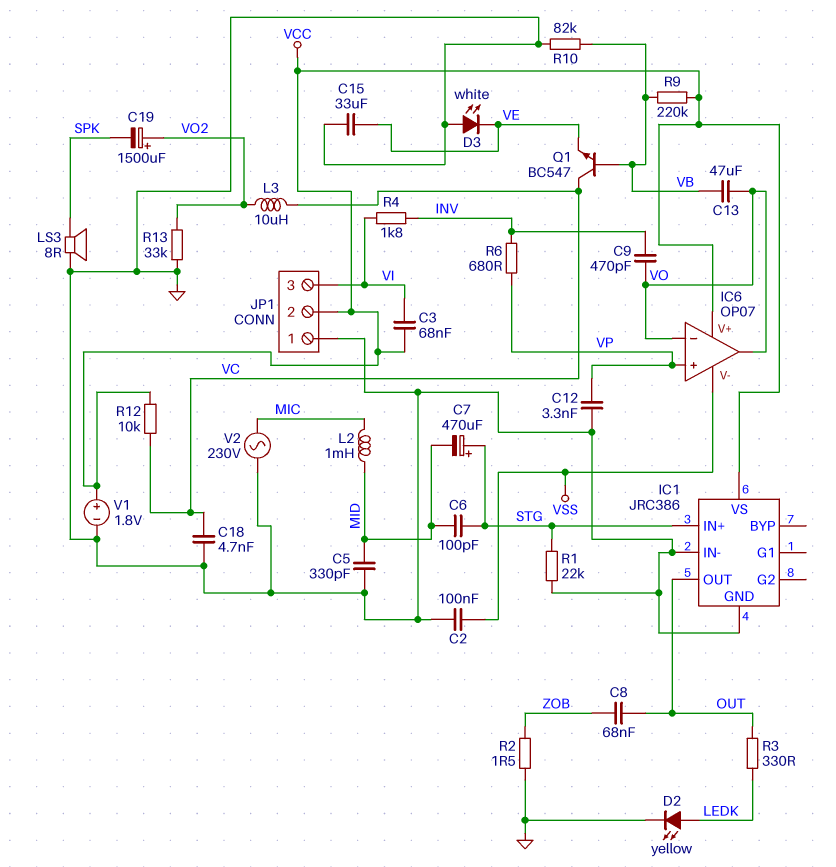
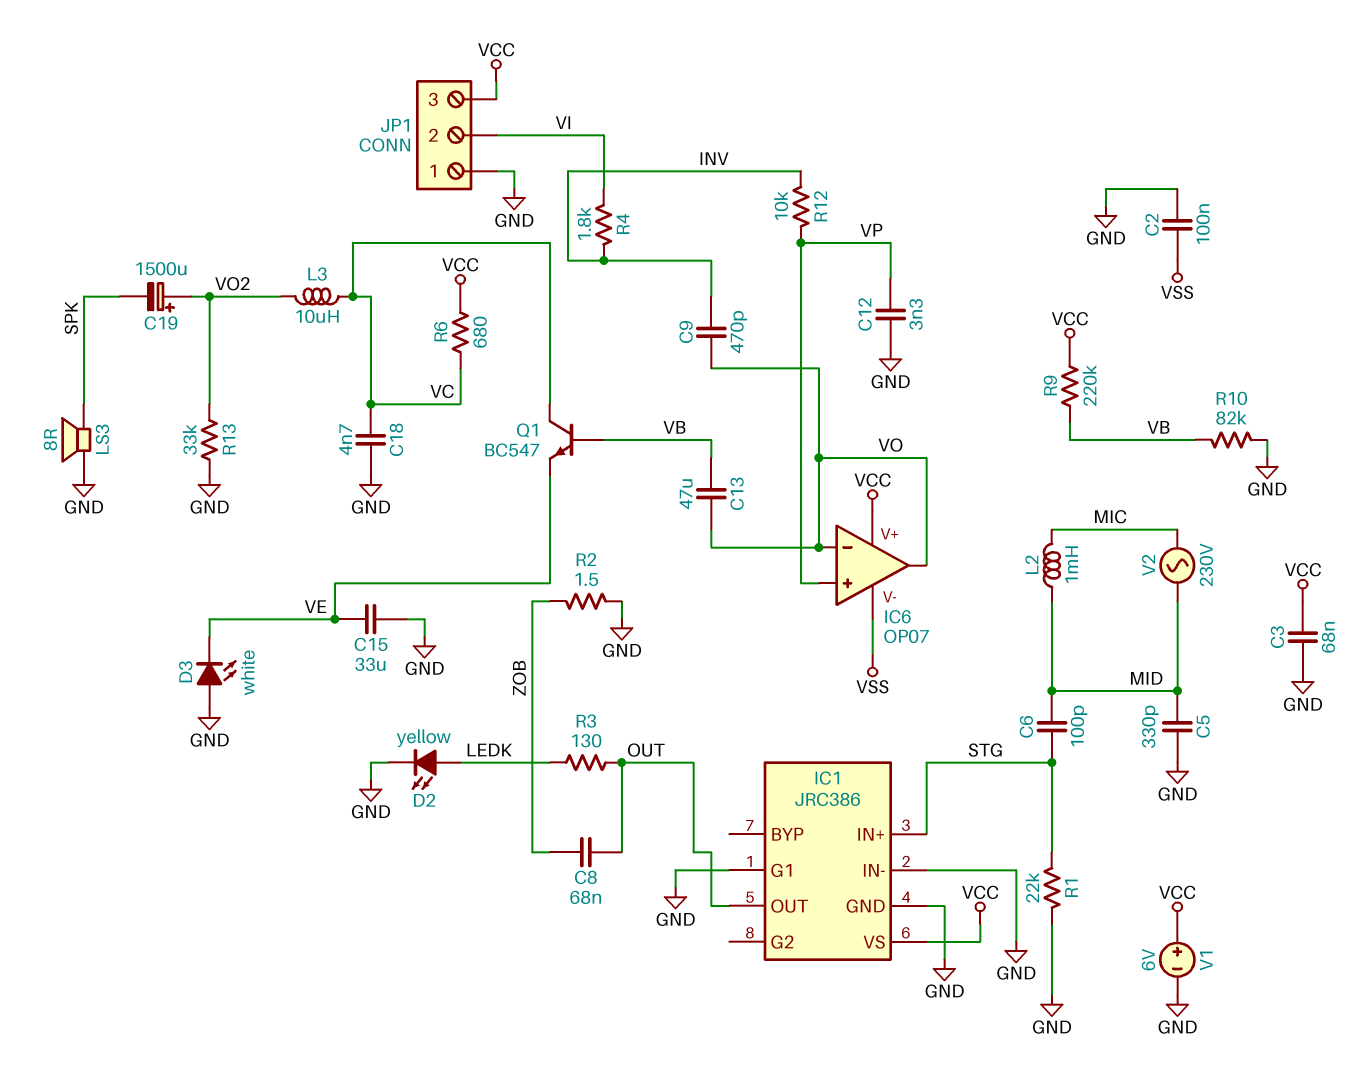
C3: 68nF (VCC, VI) -> 68nF (GND, VCC)
C7: 470uF (plus STG, minus MID) -> none
IC1 pin G1: none -> GND
JP1 pin 2: VCC -> VI
JP1 pin 3: VI -> VCC
R3: 330 (LEDK, OUT) -> 130 (LEDK, OUT)
R6: 680 (INV, VP) -> 680 (VC, VCC)
R12: 10k (VC, VCC) -> 10k (INV, VP)
V1: 1.8V (plus VCC, minus GND) -> 6V (plus VCC, minus GND)
V2: AC 230V (GND, MIC) -> AC 230V (MIC, MID)

